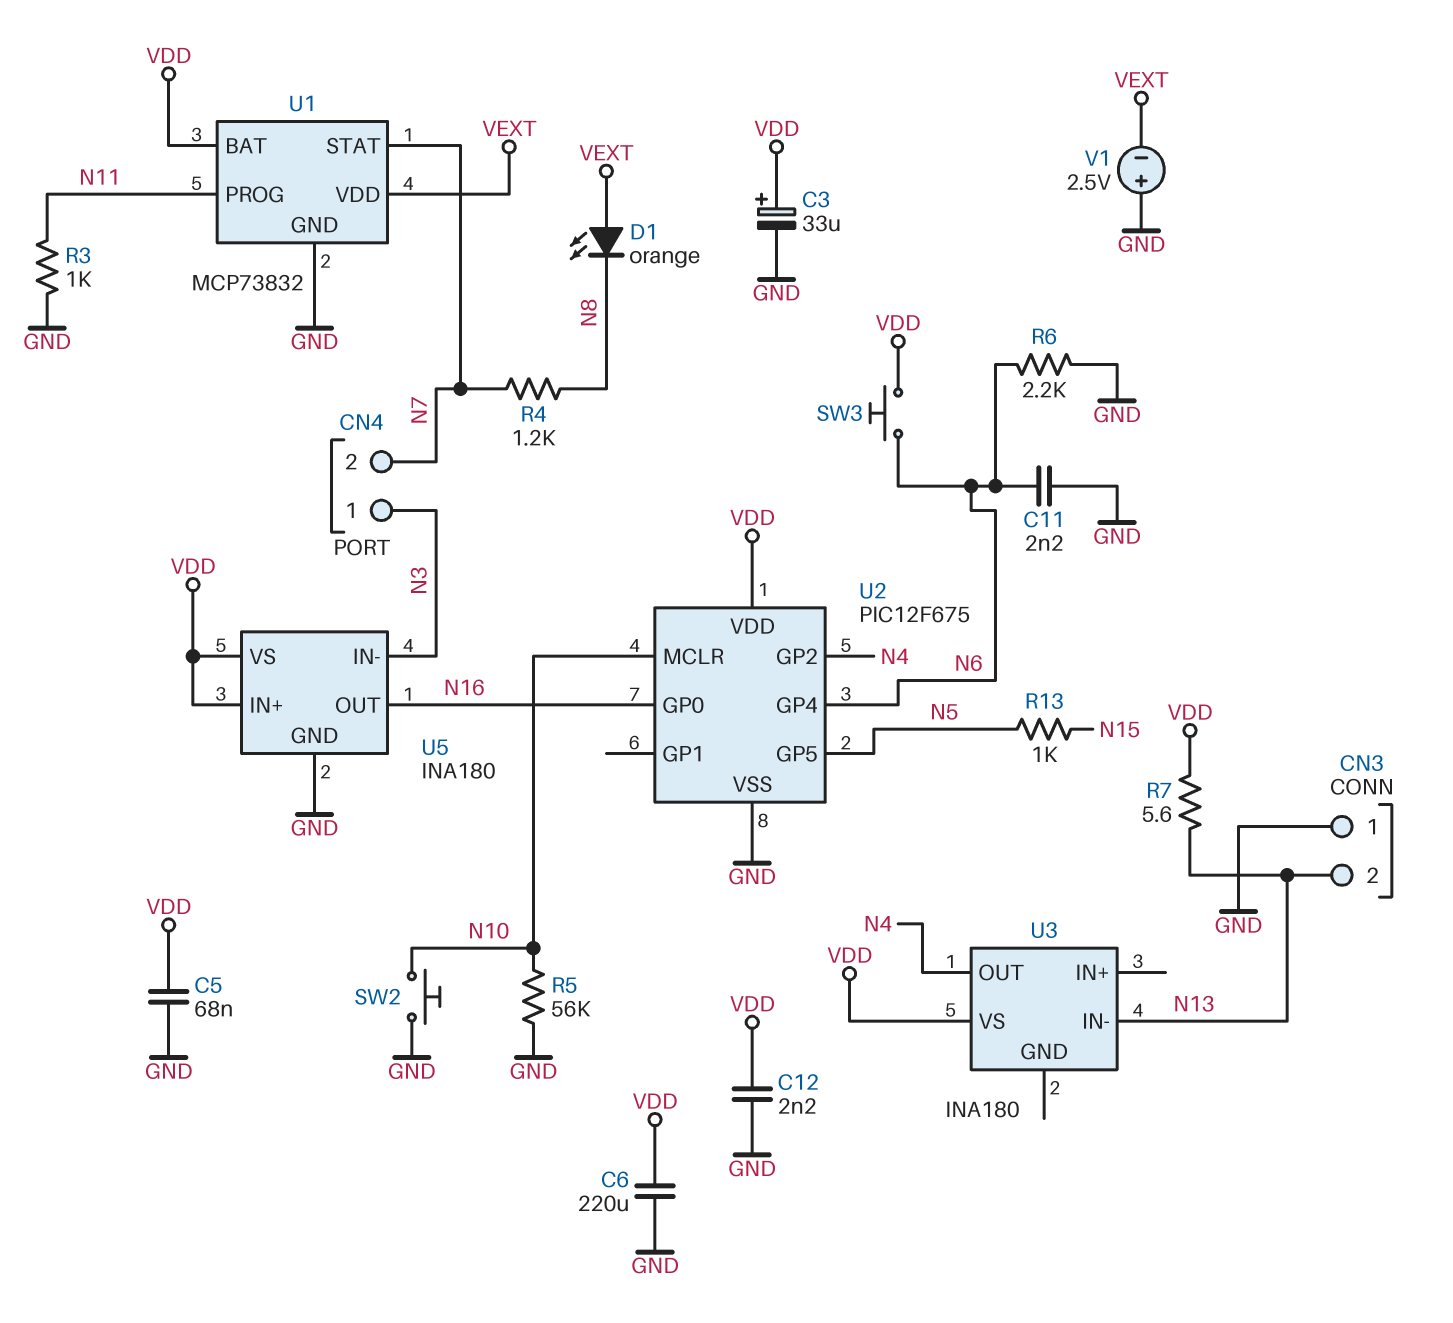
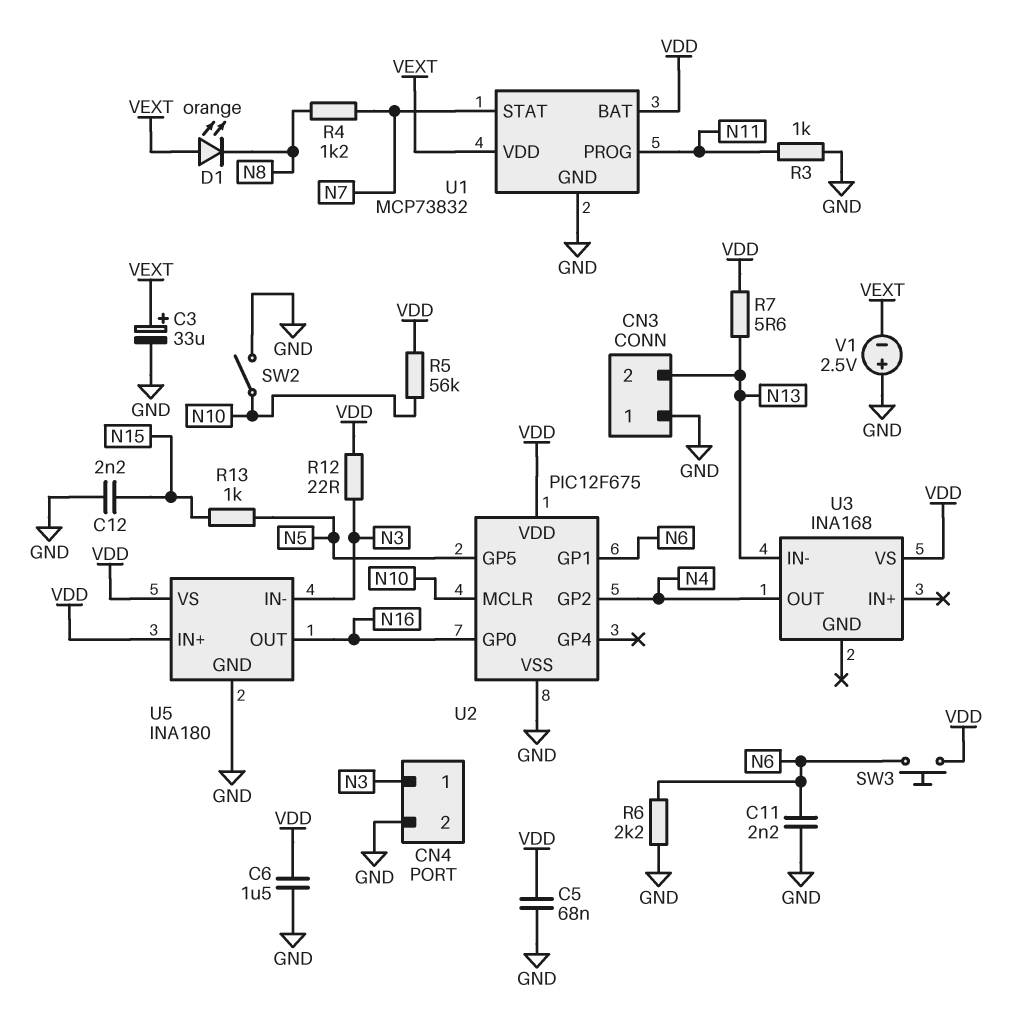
C3: 33uF (plus VDD, minus GND) -> 33uF (plus VEXT, minus GND)
C6: 220uF (GND, VDD) -> 1.5uF (GND, VDD)
C12: 2.2nF (GND, VDD) -> 2.2nF (GND, N15)
CN4 pin 2: N7 -> GND
R5: 56k (GND, N10) -> 56k (N10, VDD)
R12: none -> 22 (N3, VDD)
SW2: button (GND, N10) -> switch (GND, N10)
U2 pin GP1: none -> N6
U2 pin GP4: N6 -> none
U3: INA180 -> INA168

